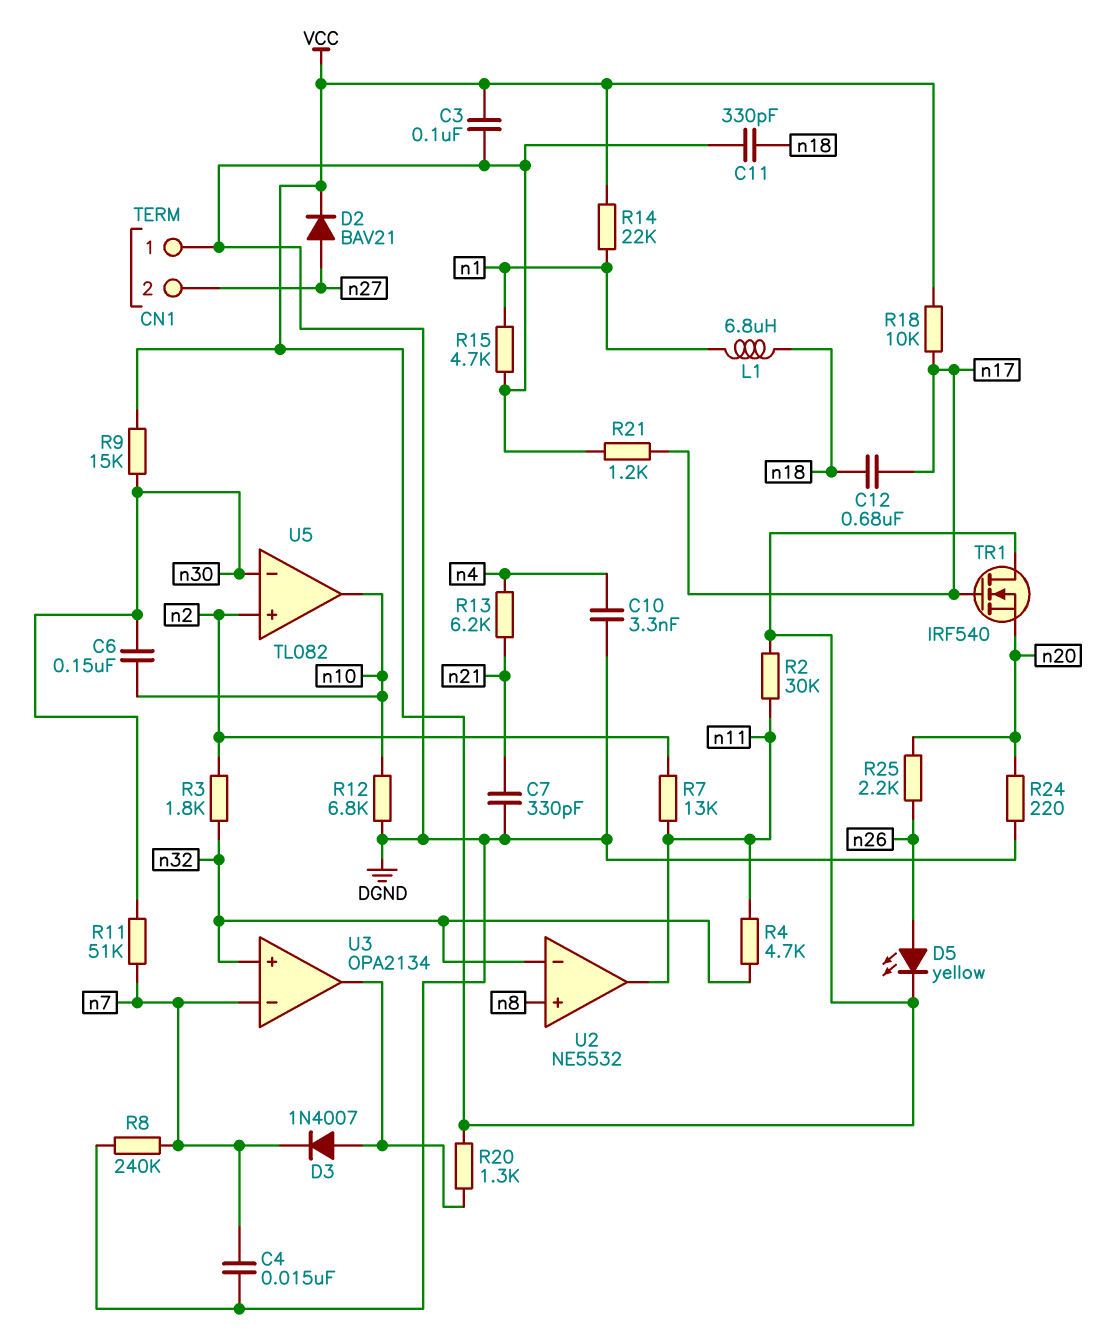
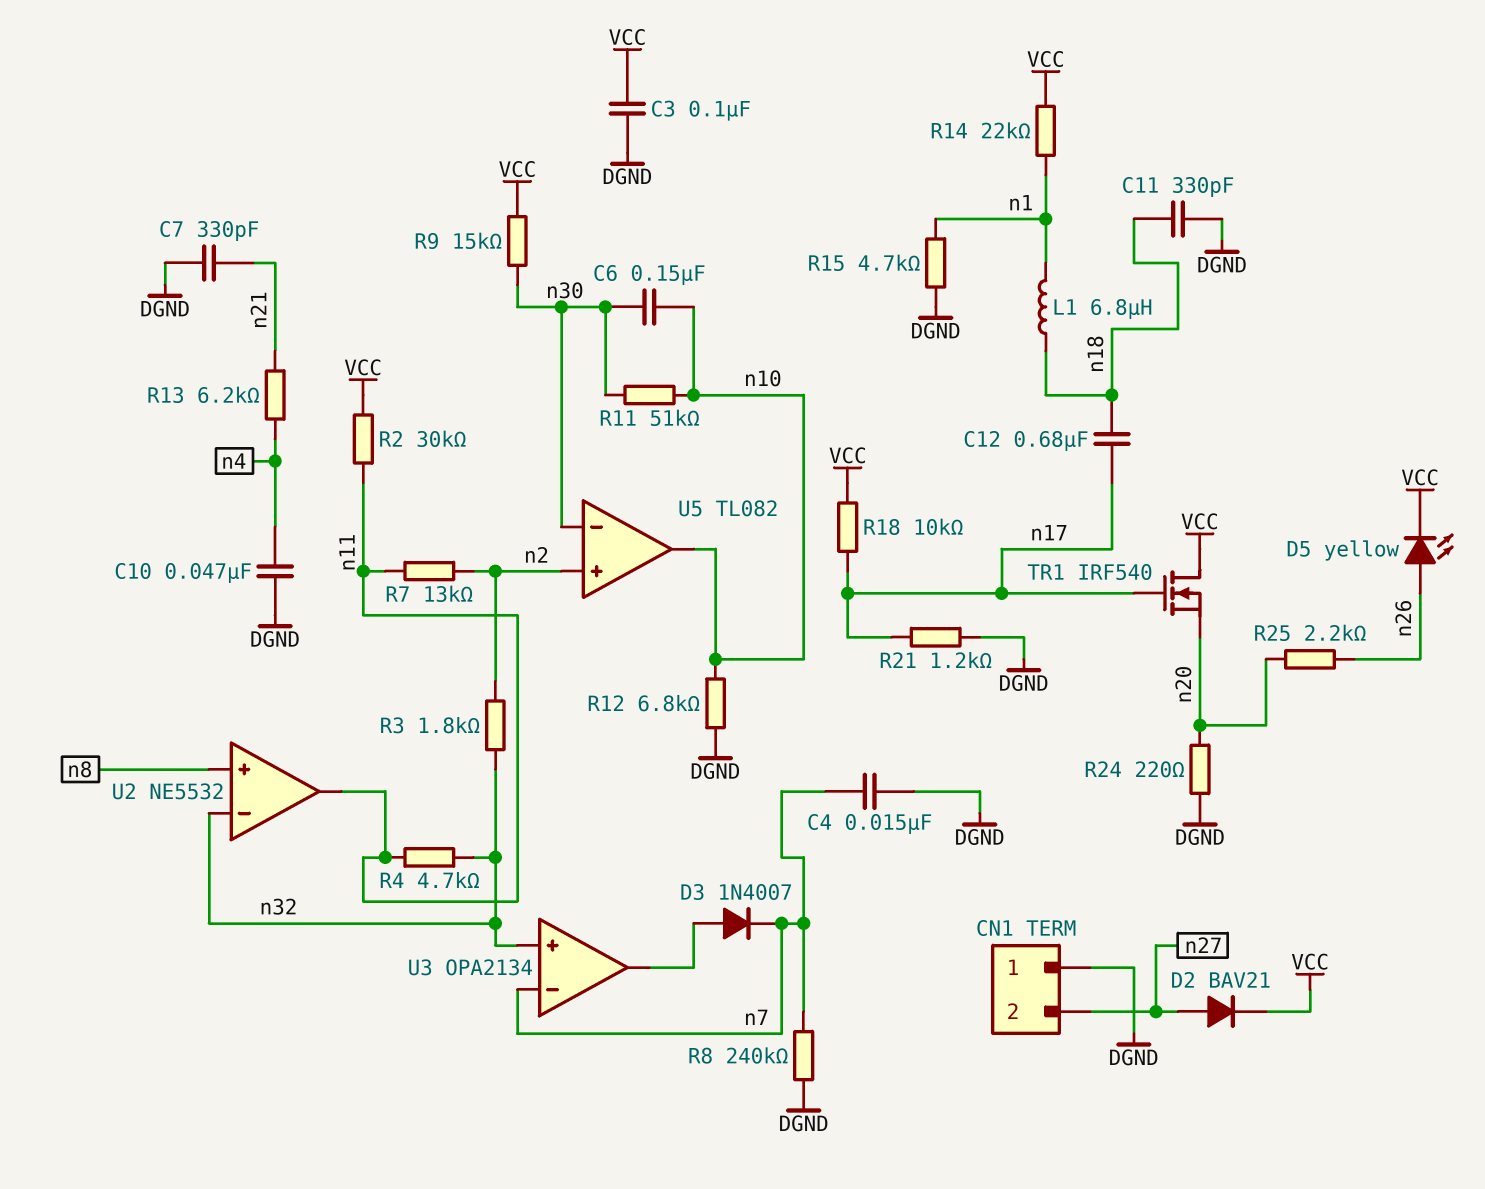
C10: 3.3nF (DGND, n4) -> 47nF (DGND, n4)
R11: 51k (n7, n30) -> 51k (n10, n30)
R20: 1.3k (U3/out, VCC) -> none

